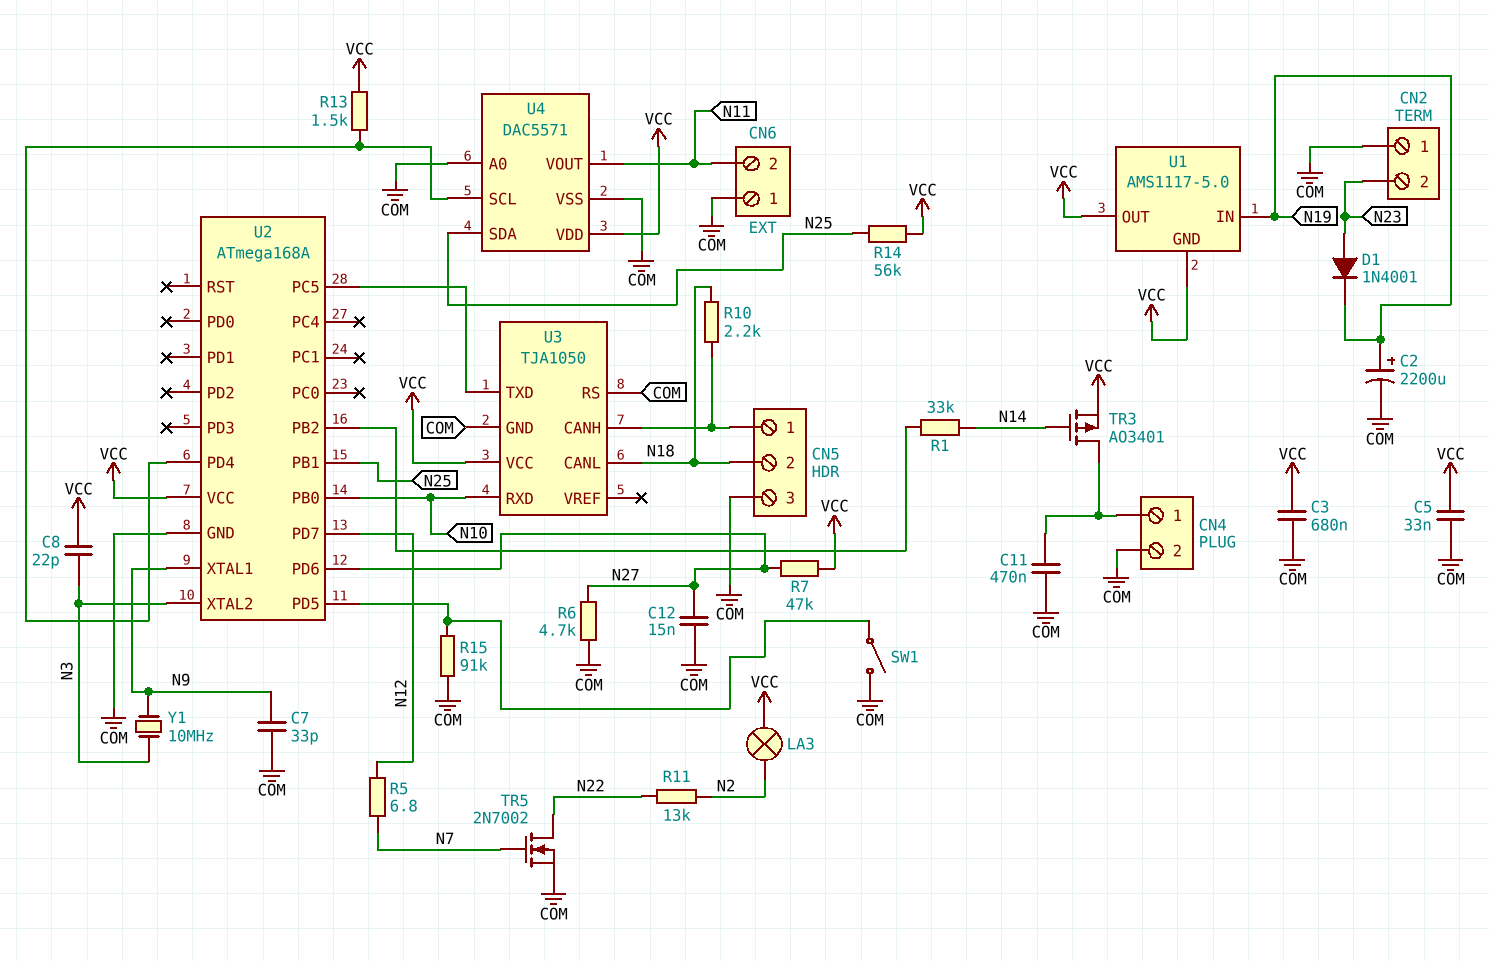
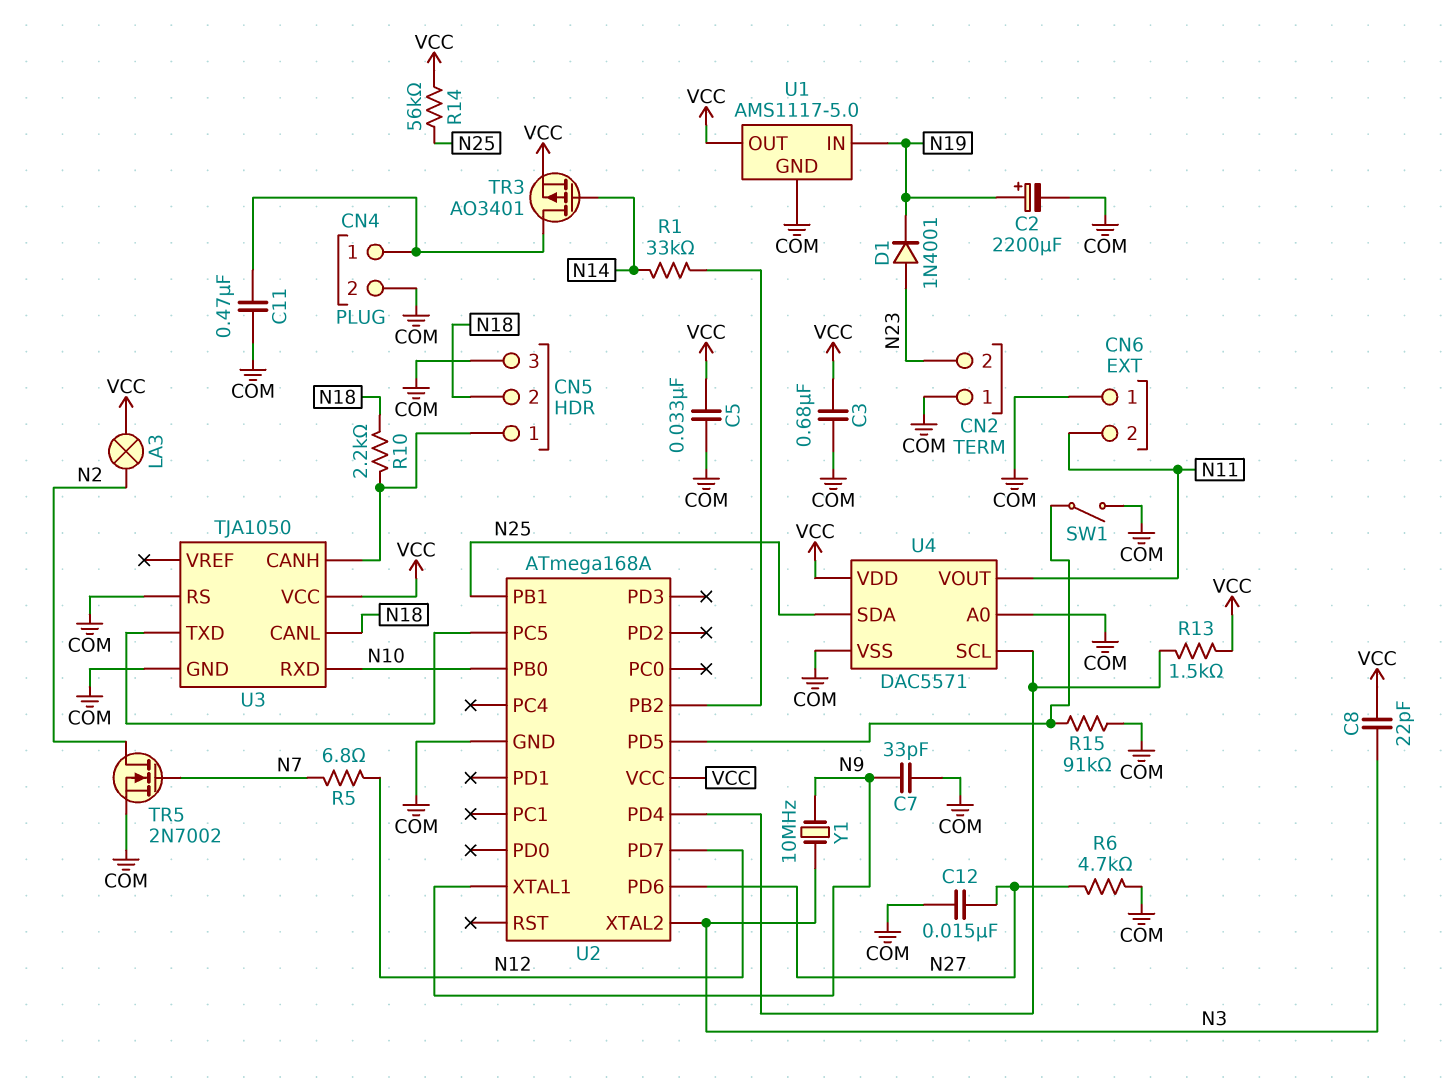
R7: 47k (N27, VCC) -> none
R11: 13k (N2, N22) -> none
TR5: NMOS 2N7002 (G N7, D N22, S COM) -> NMOS 2N7002 (G N7, D N2, S COM)
U1 pin GND: VCC -> COM

